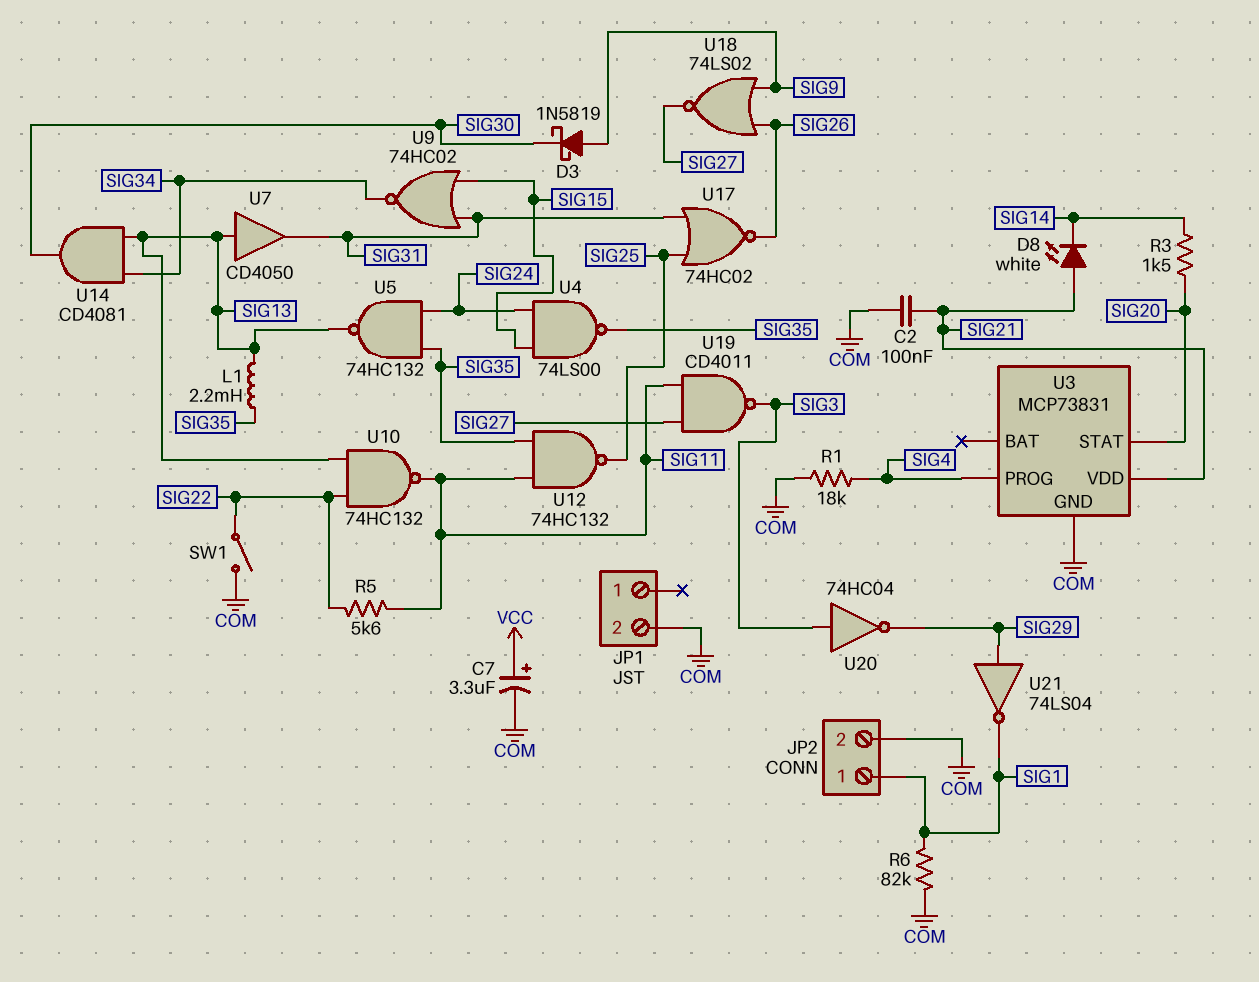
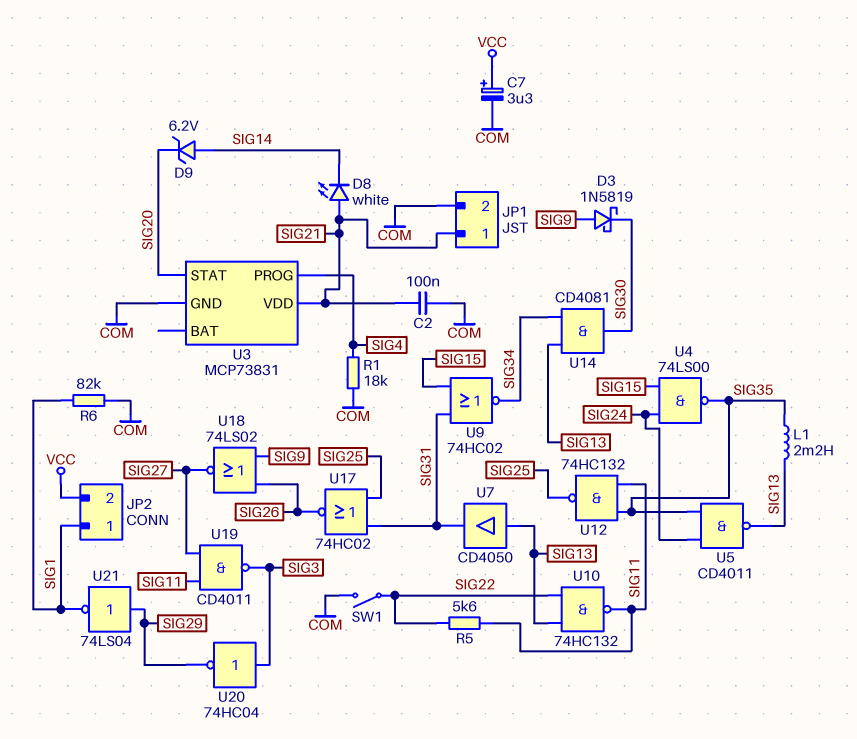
D9: none -> zener 6.2V (A SIG14, K SIG20)
JP1 pin 1: none -> SIG21
JP2 pin 2: COM -> VCC
R3: 1.5k (SIG14, SIG20) -> none
U5: NAND 74HC132 (in SIG24, in SIG35, out SIG13) -> NAND CD4011 (in SIG24, in SIG35, out SIG13)

